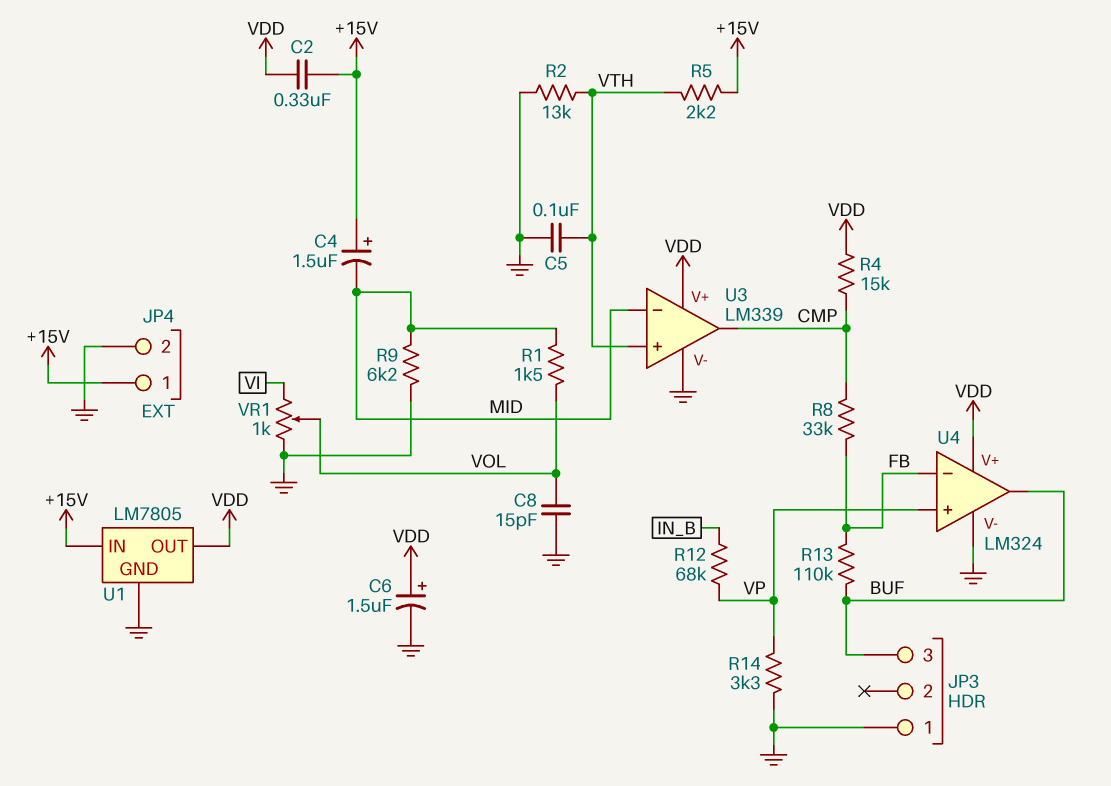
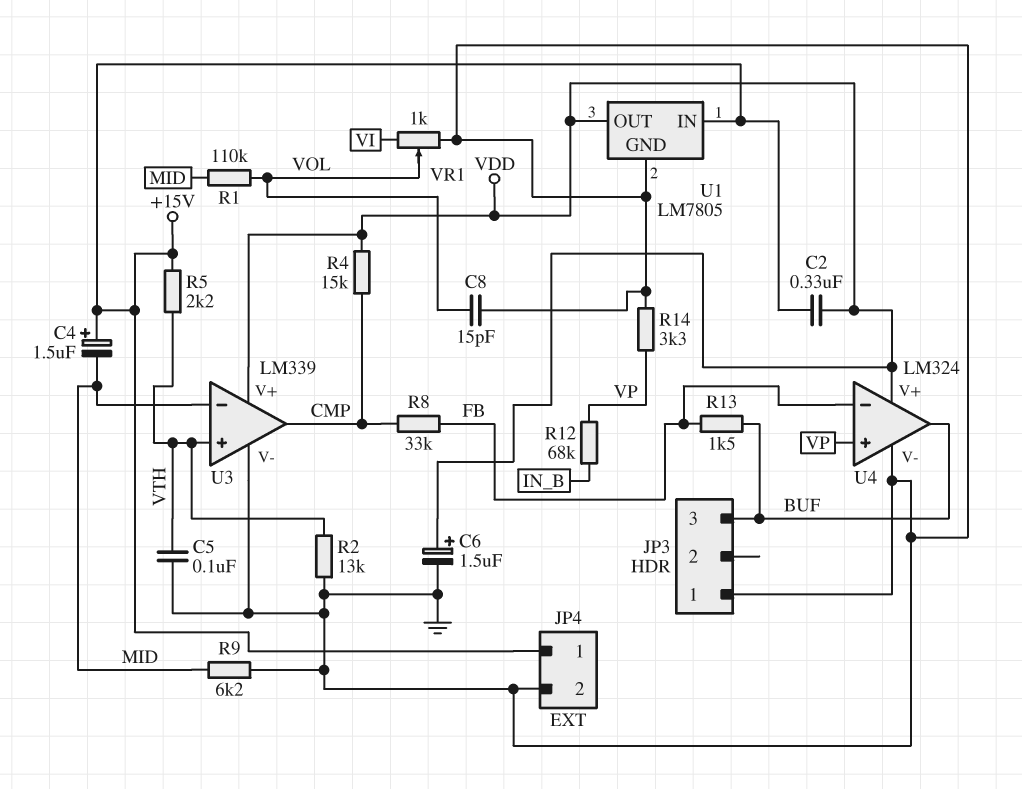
R1: 1.5k (MID, VOL) -> 110k (MID, VOL)
R13: 110k (BUF, FB) -> 1.5k (BUF, FB)

